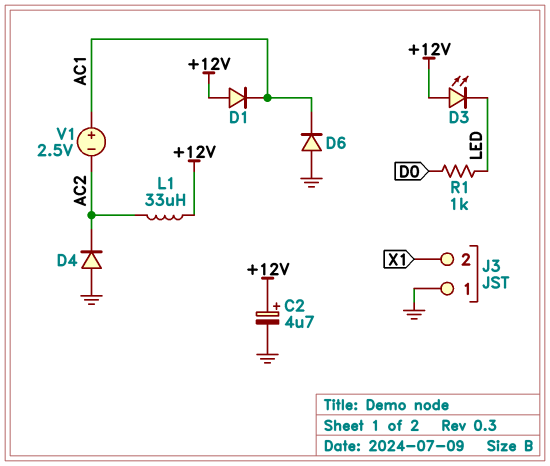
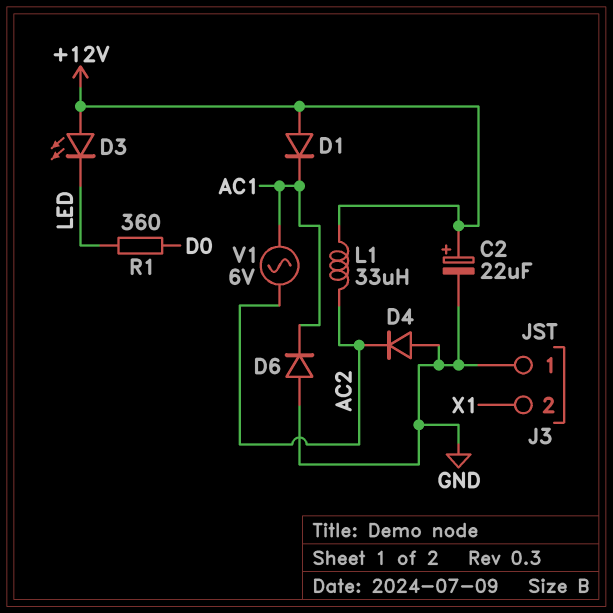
C2: 4.7uF (plus +12V, minus GND) -> 22uF (plus +12V, minus GND)
R1: 1k (D0, LED) -> 360 (D0, LED)
V1: 2.5V (plus AC1, minus AC2) -> AC 6V (AC1, AC2)

